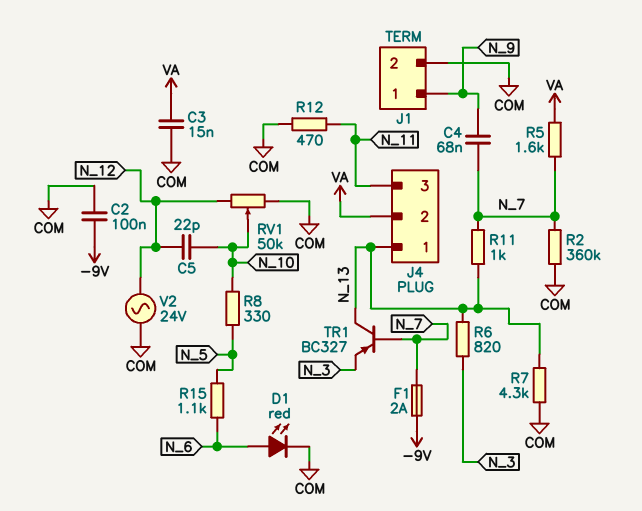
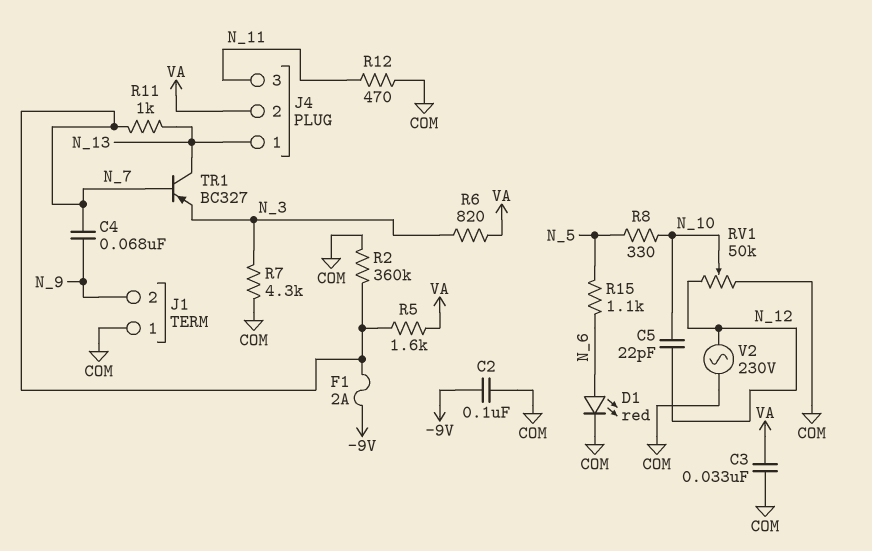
C3: 15nF (COM, VA) -> 33nF (COM, VA)
J1 pin 1: N_9 -> COM
J1 pin 2: COM -> N_9
R6: 820 (N_3, N_13) -> 820 (N_3, VA)
R7: 4.3k (COM, N_13) -> 4.3k (COM, N_3)
V2: AC 24V (COM, N_12) -> AC 230V (COM, N_12)

